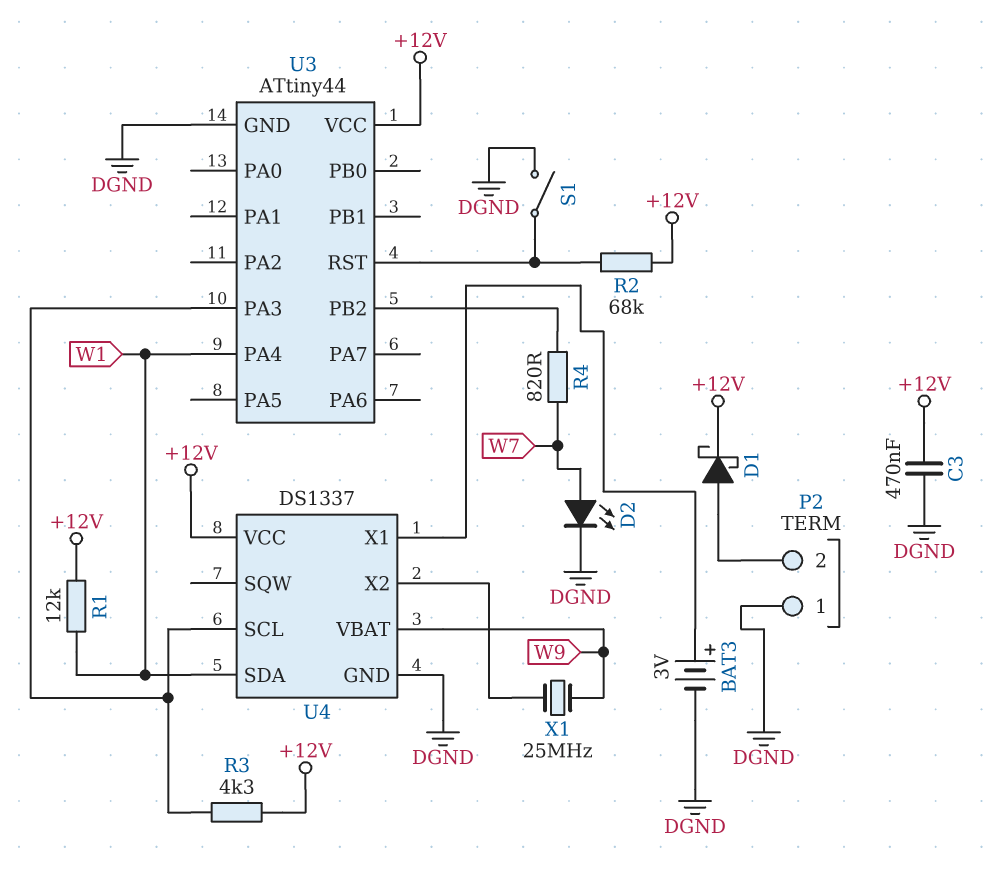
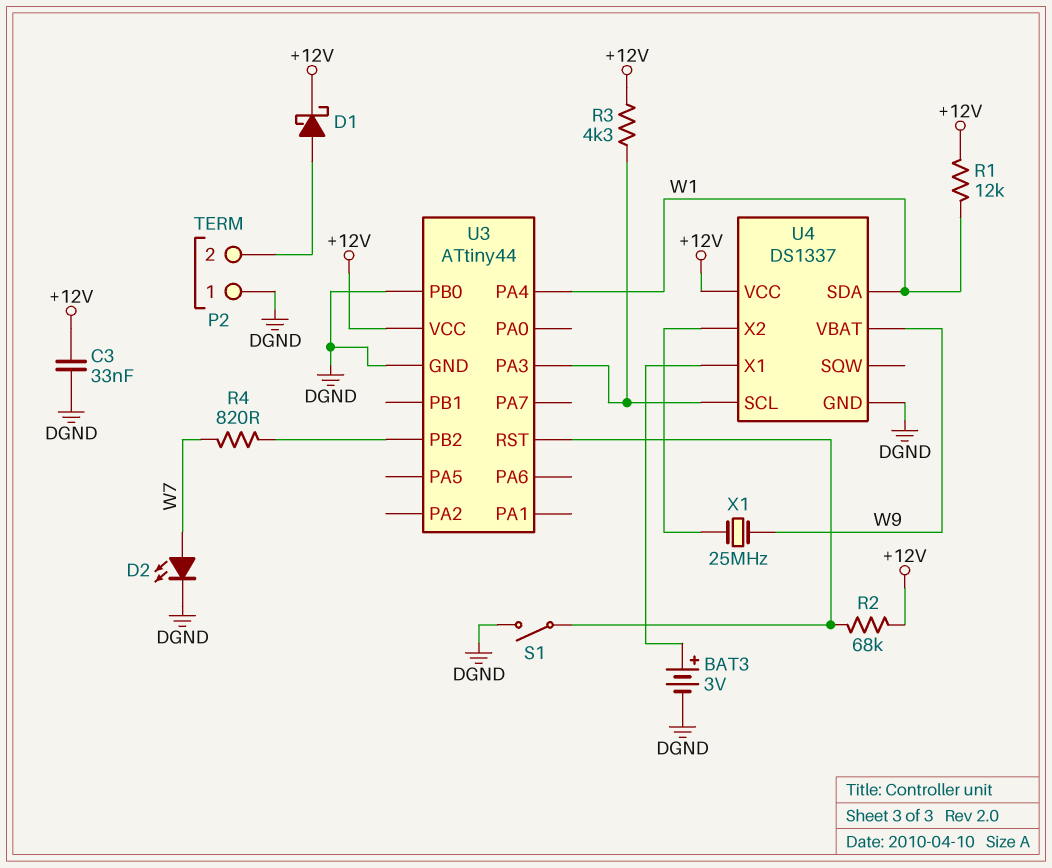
C3: 470nF (+12V, DGND) -> 33nF (+12V, DGND)
U3 pin PB0: none -> DGND

